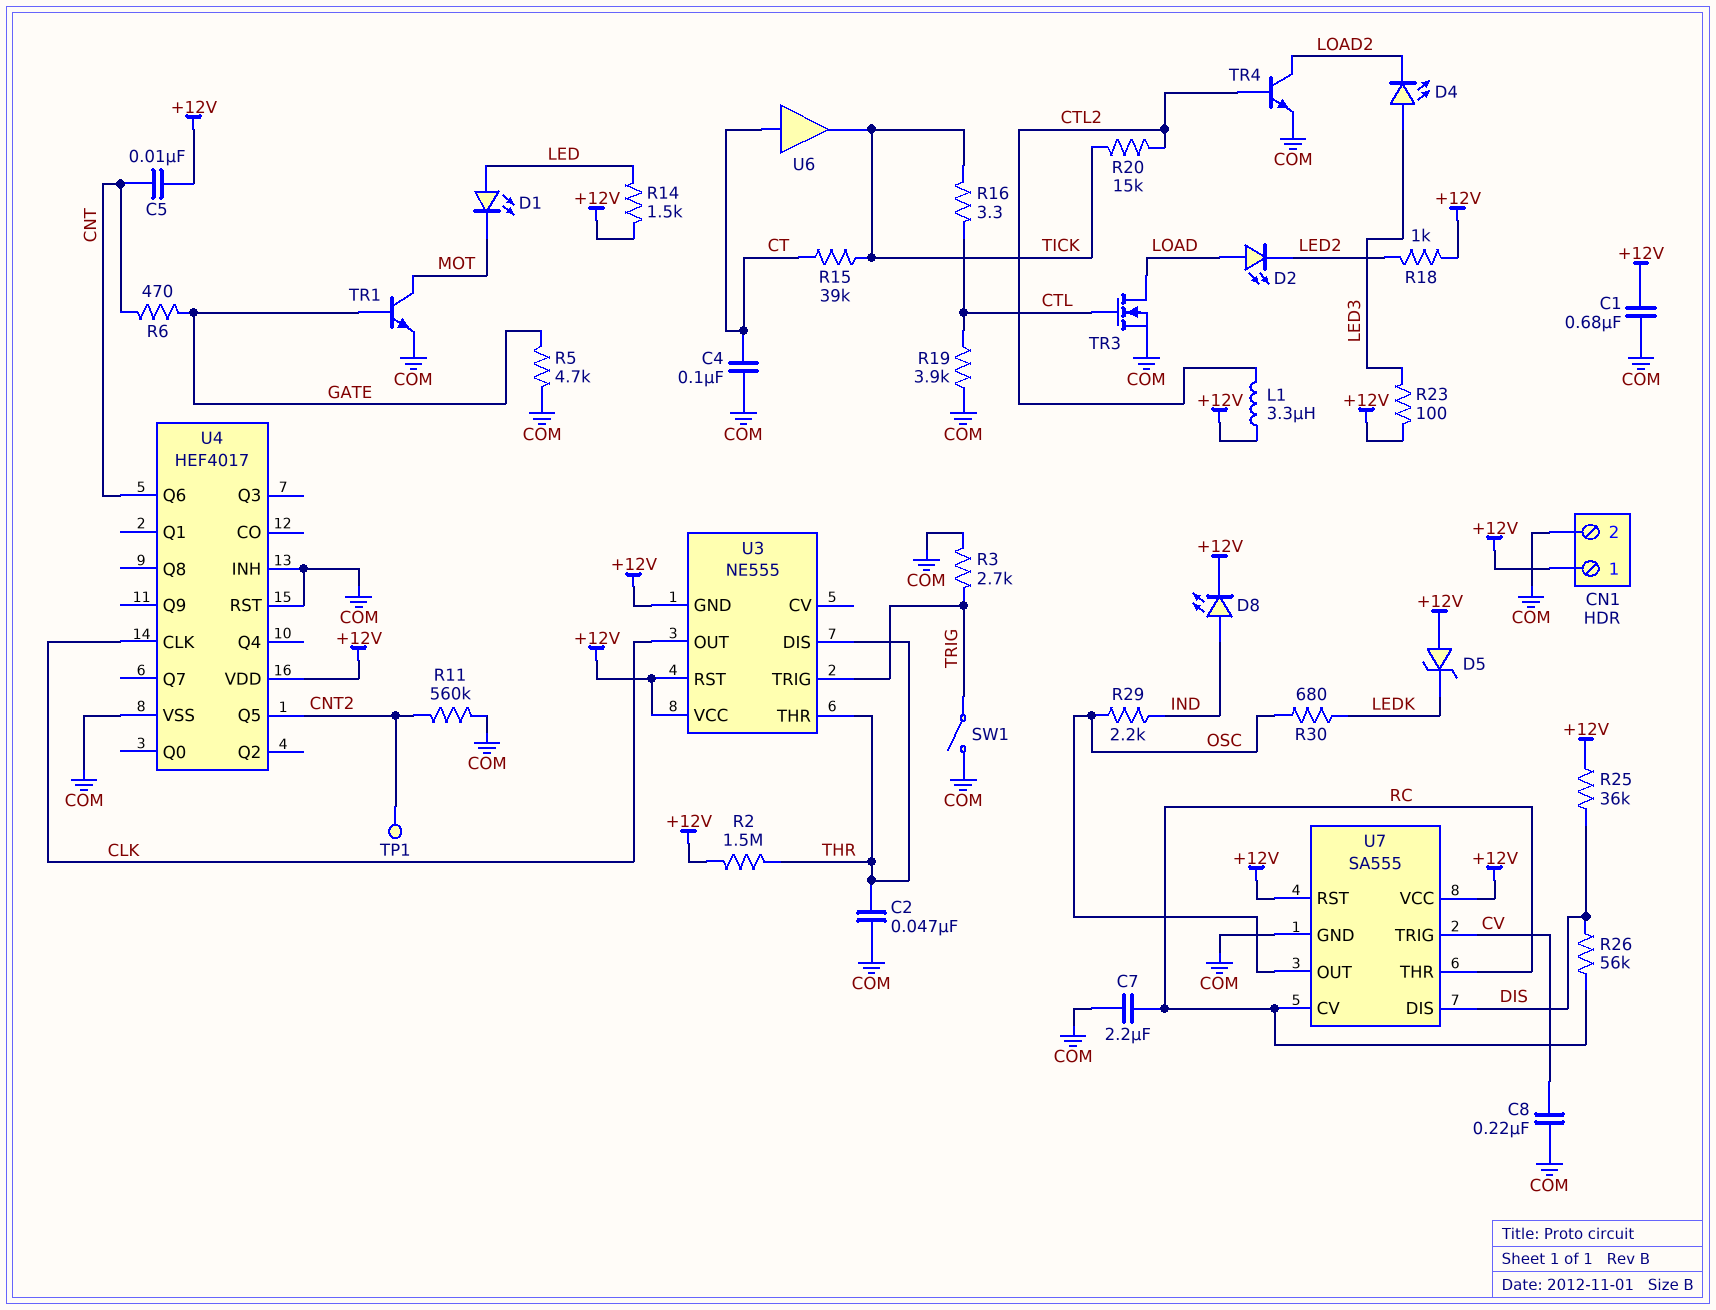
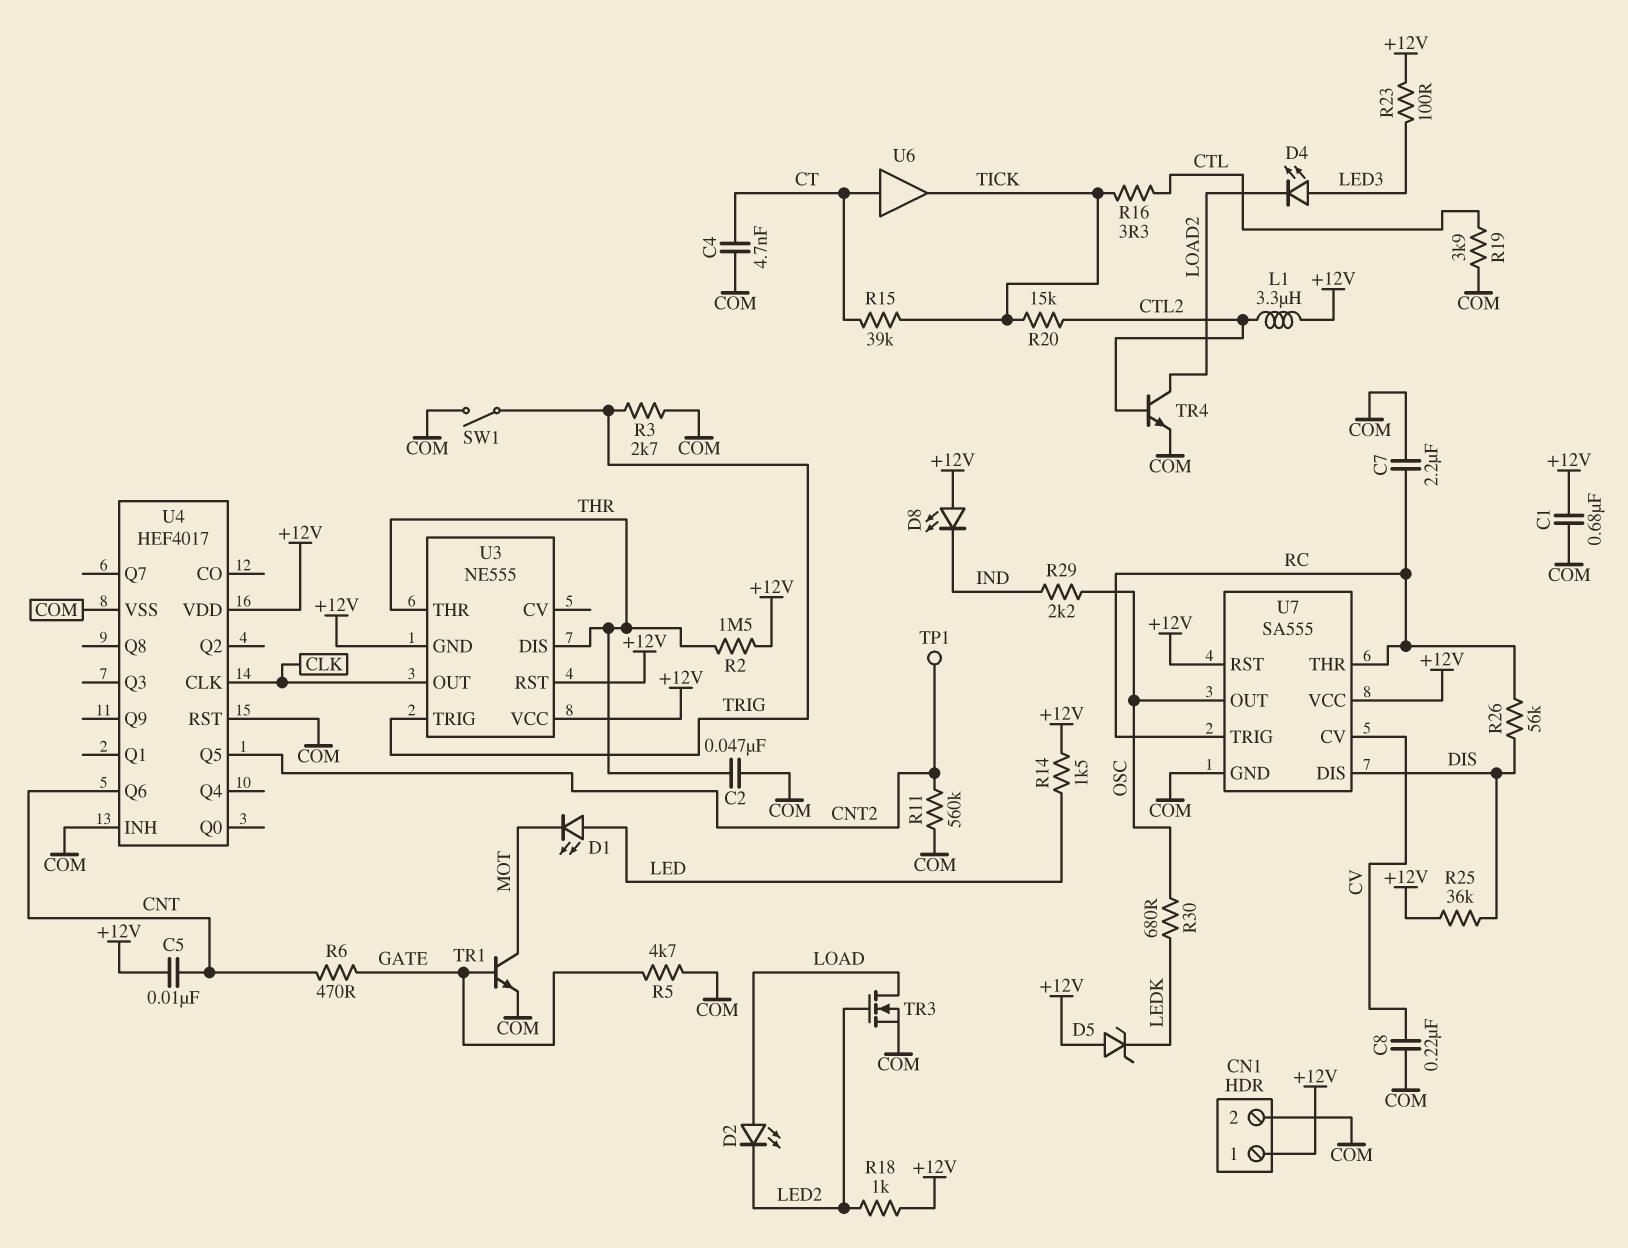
C4: 100nF (COM, CT) -> 4.7nF (COM, CT)
D8: LED (A IND, K +12V) -> LED (A +12V, K IND)
TR3: NMOS (G CTL, D LOAD, S COM) -> NMOS (G LED2, D LOAD, S COM)
U7 pin CV: RC -> CV
U7 pin TRIG: CV -> RC

